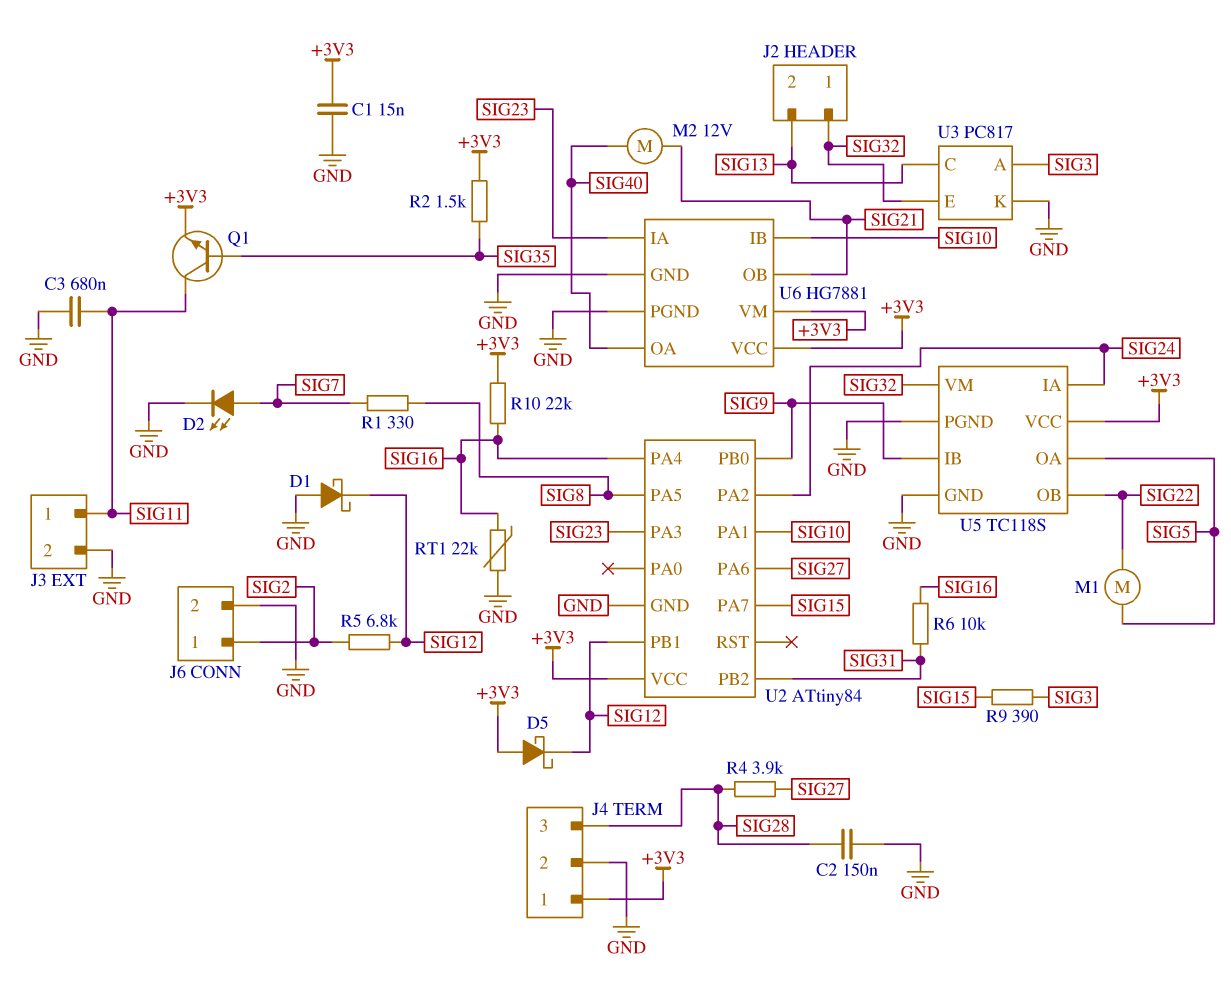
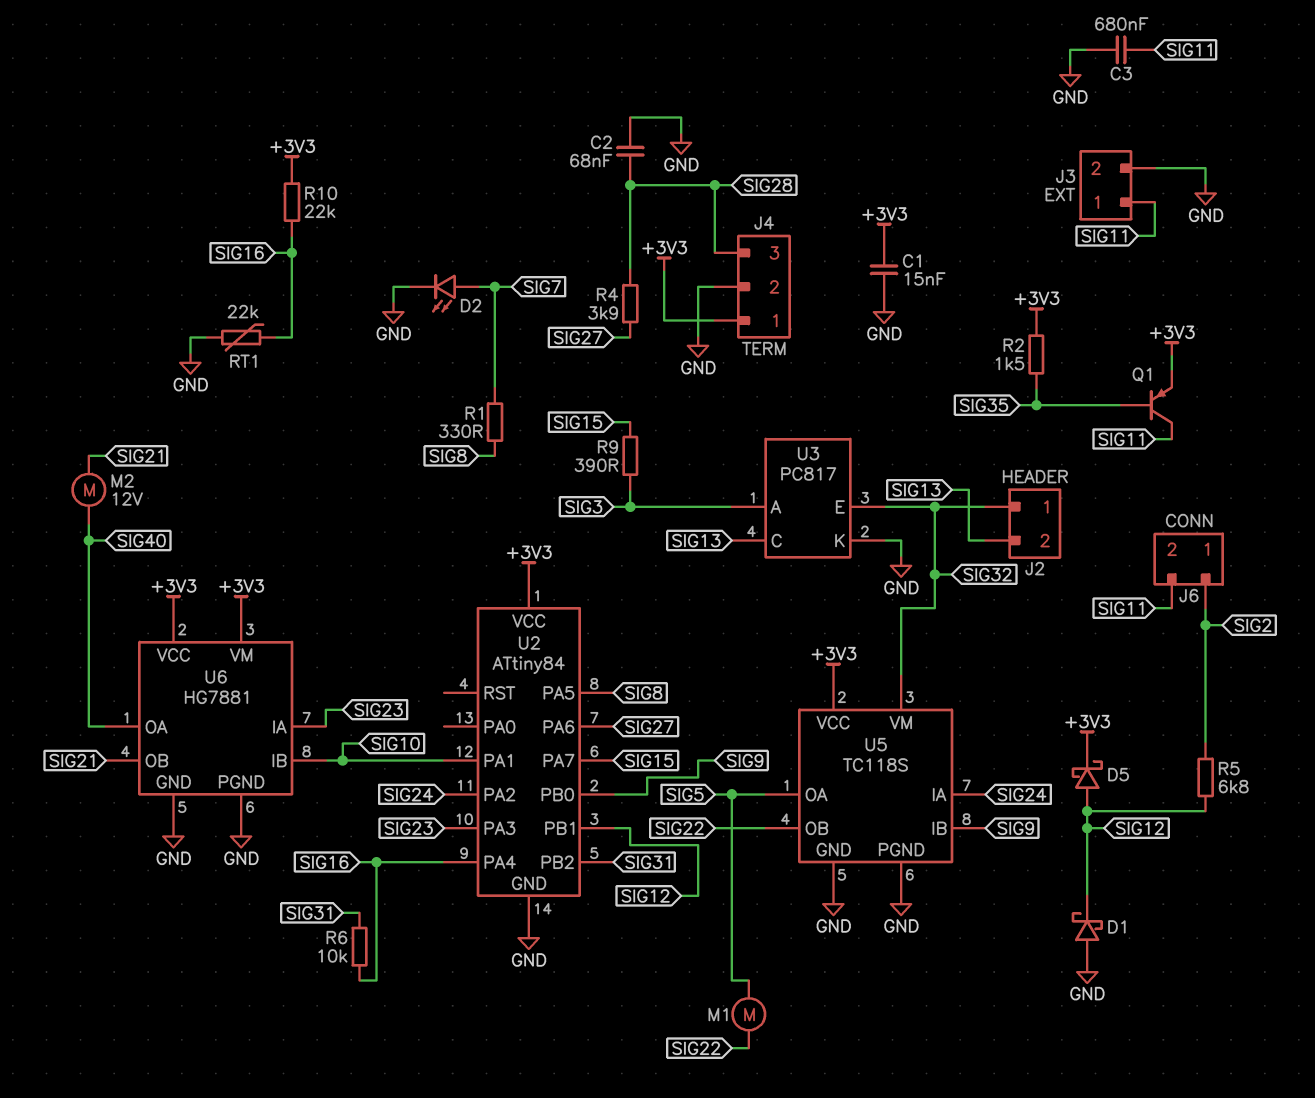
C2: 150nF (GND, SIG28) -> 68nF (GND, SIG28)
D5: schottky (A +3V3, K SIG12) -> schottky (A SIG12, K +3V3)
J6 pin 2: GND -> SIG11
Q1: NPN (B SIG35, C SIG11, E +3V3) -> PNP (B SIG35, C SIG11, E +3V3)

